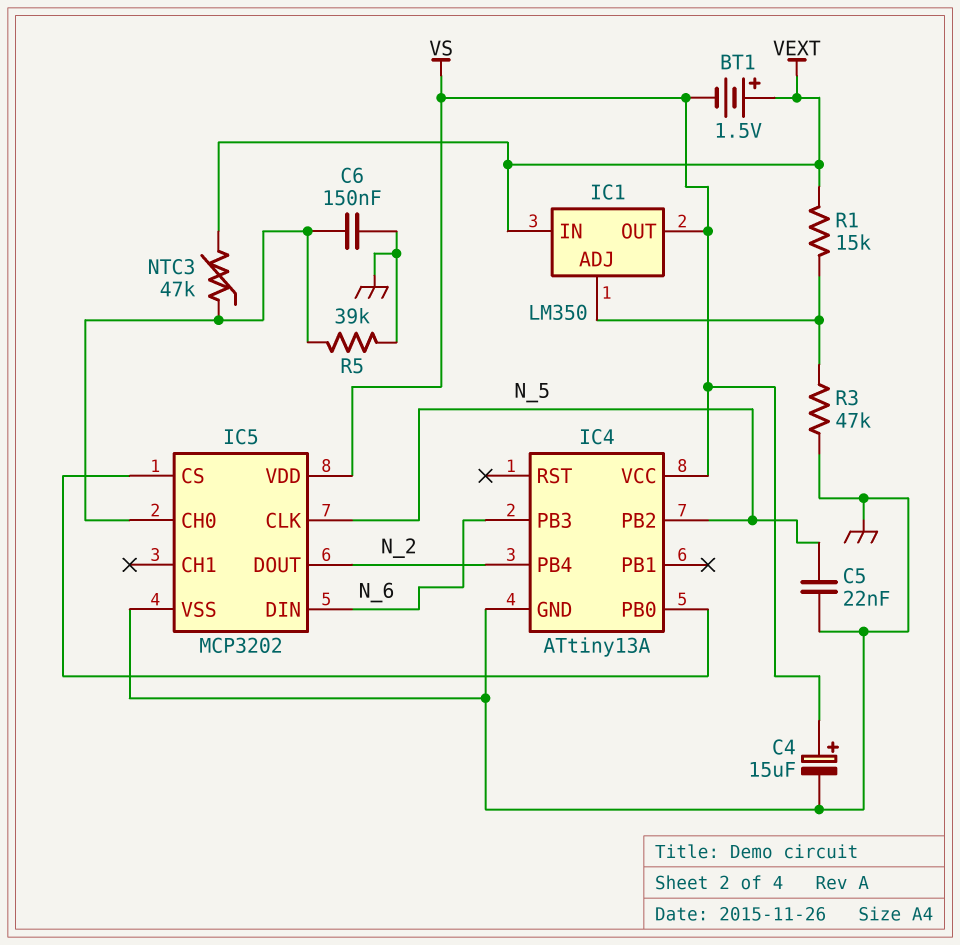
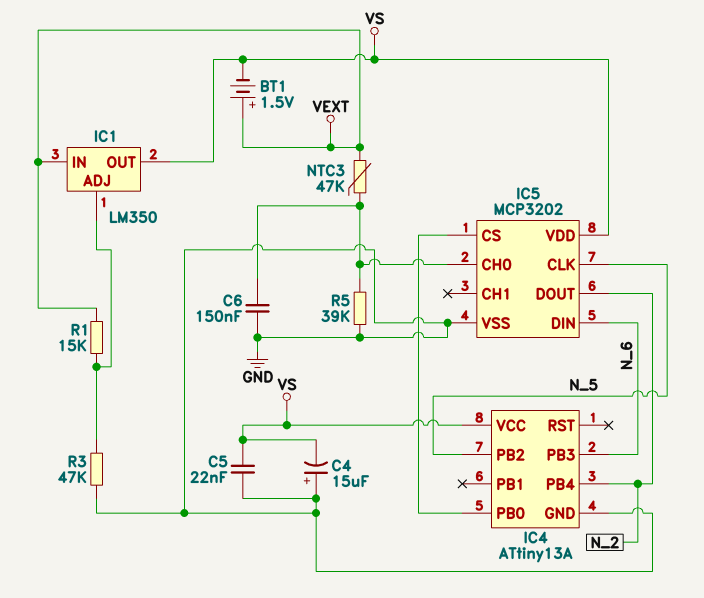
C4: 15uF (plus VS, minus GND) -> 15uF (plus GND, minus VS)
C5: 22nF (GND, N_5) -> 22nF (GND, VS)

